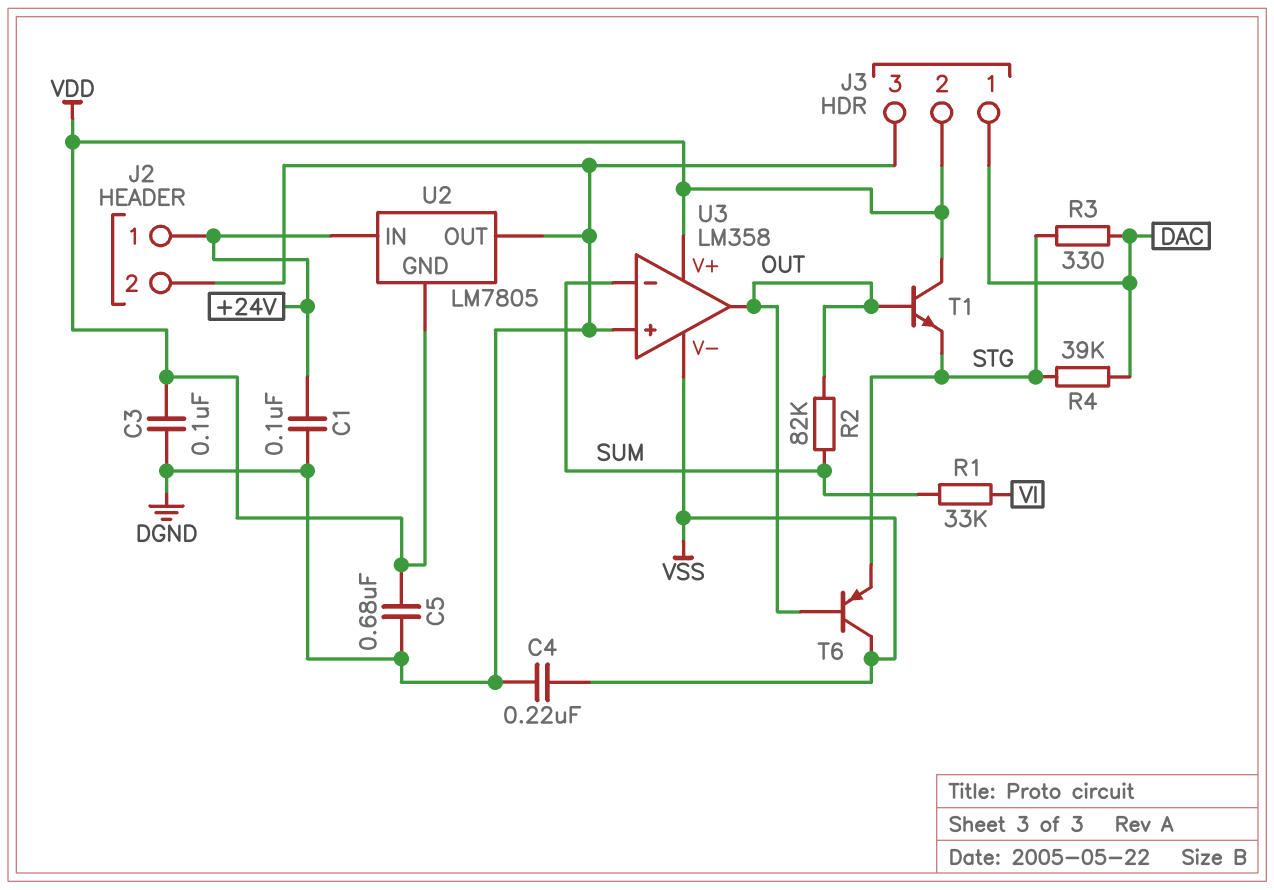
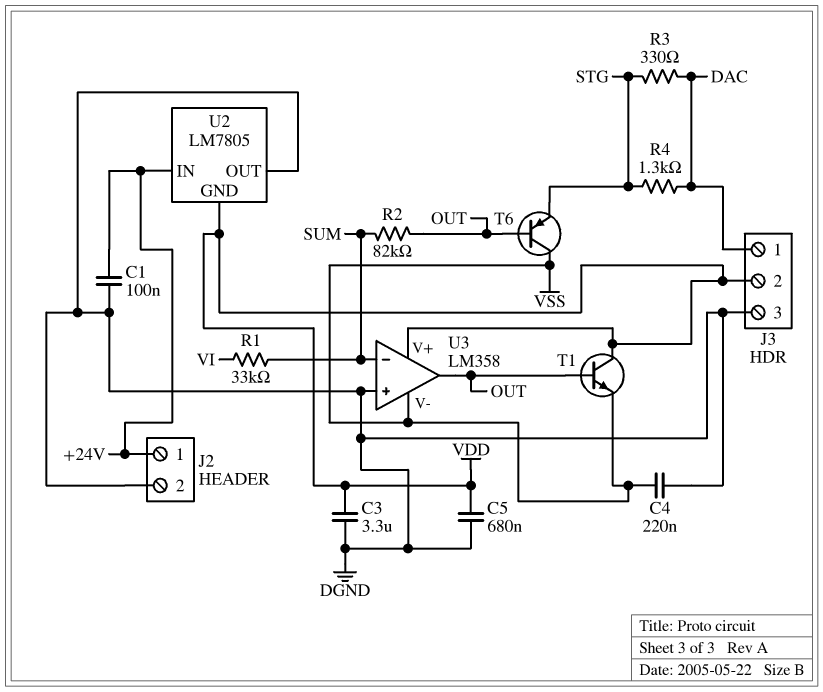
C3: 100nF (DGND, VDD) -> 3.3uF (DGND, VDD)
R4: 39k (DAC, STG) -> 1.3k (DAC, STG)
T1: NPN (B OUT, C VDD, E STG) -> NPN (B OUT, C VDD, E VSS)

